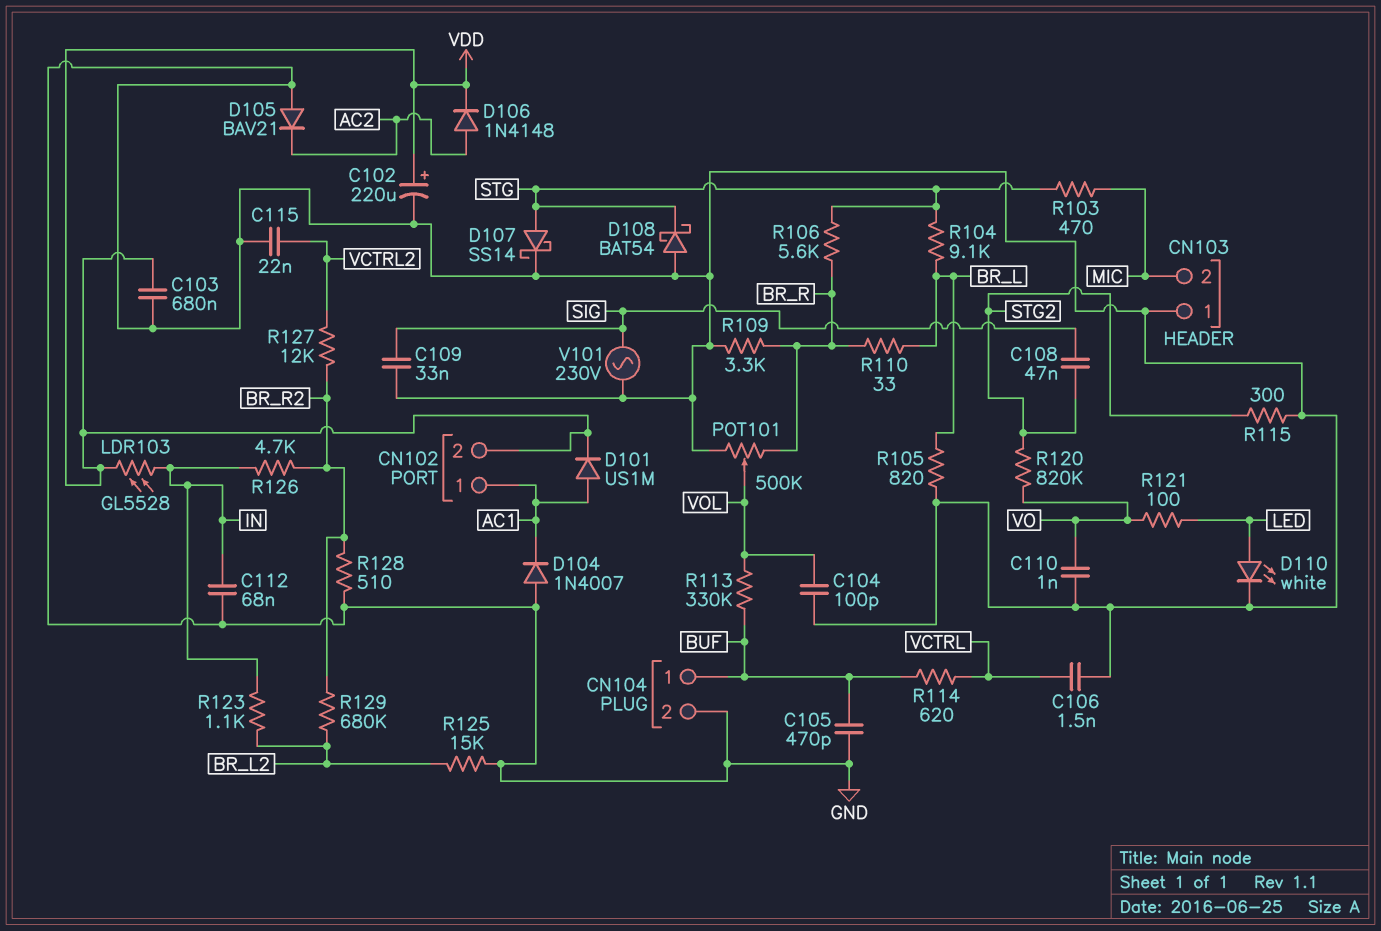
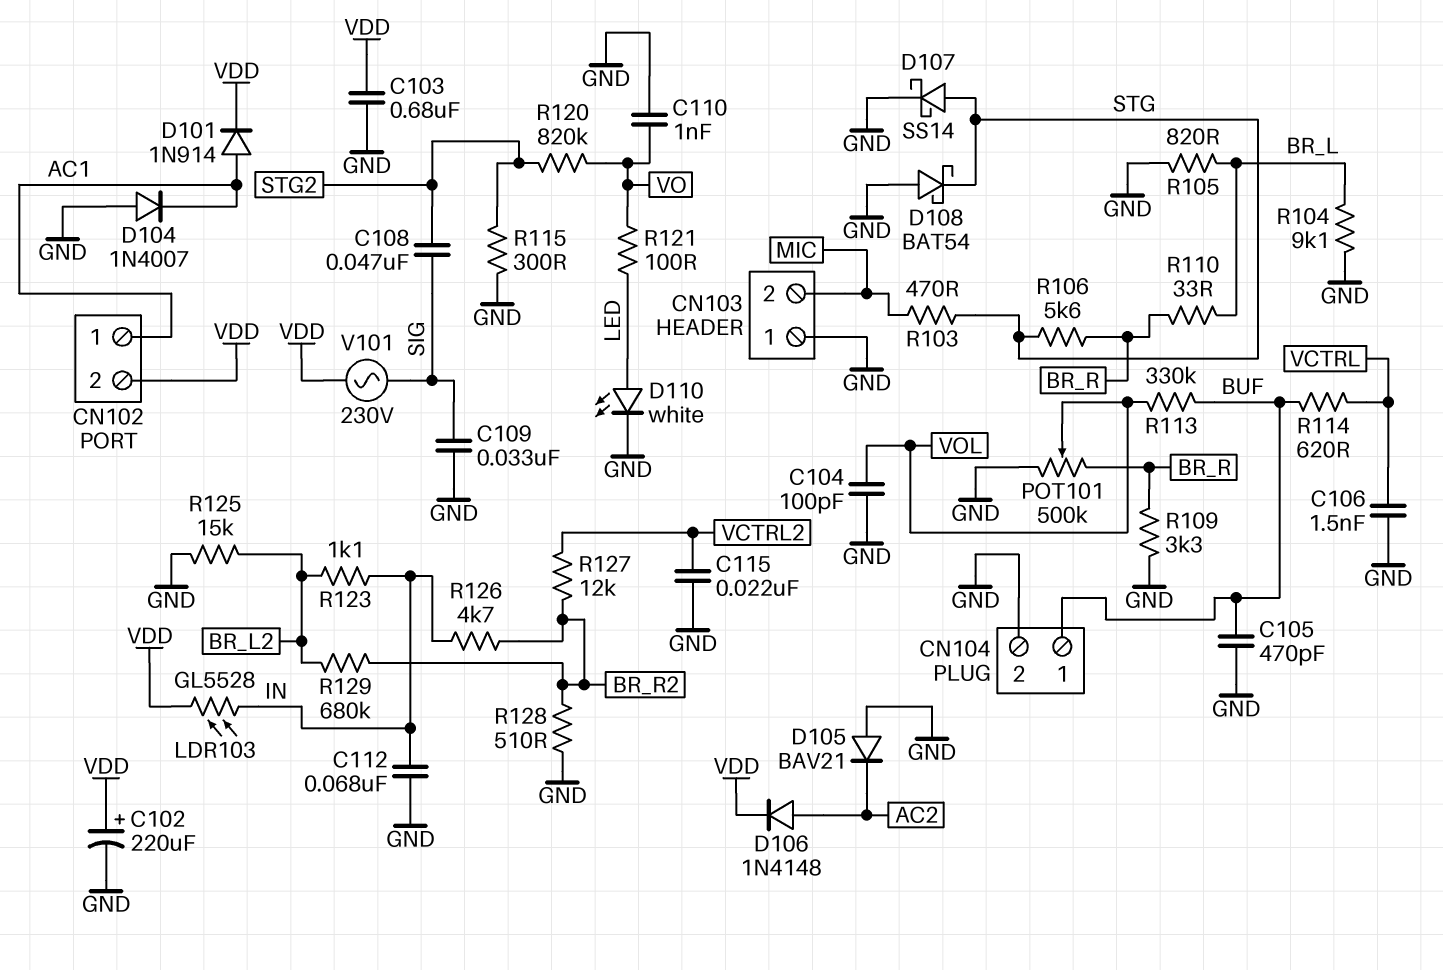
D101: diode US1M (A AC1, K VDD) -> diode 1N914 (A AC1, K VDD)
R104: 9.1k (BR_L, STG) -> 9.1k (BR_L, GND)
V101: AC 230V (GND, SIG) -> AC 230V (SIG, VDD)

